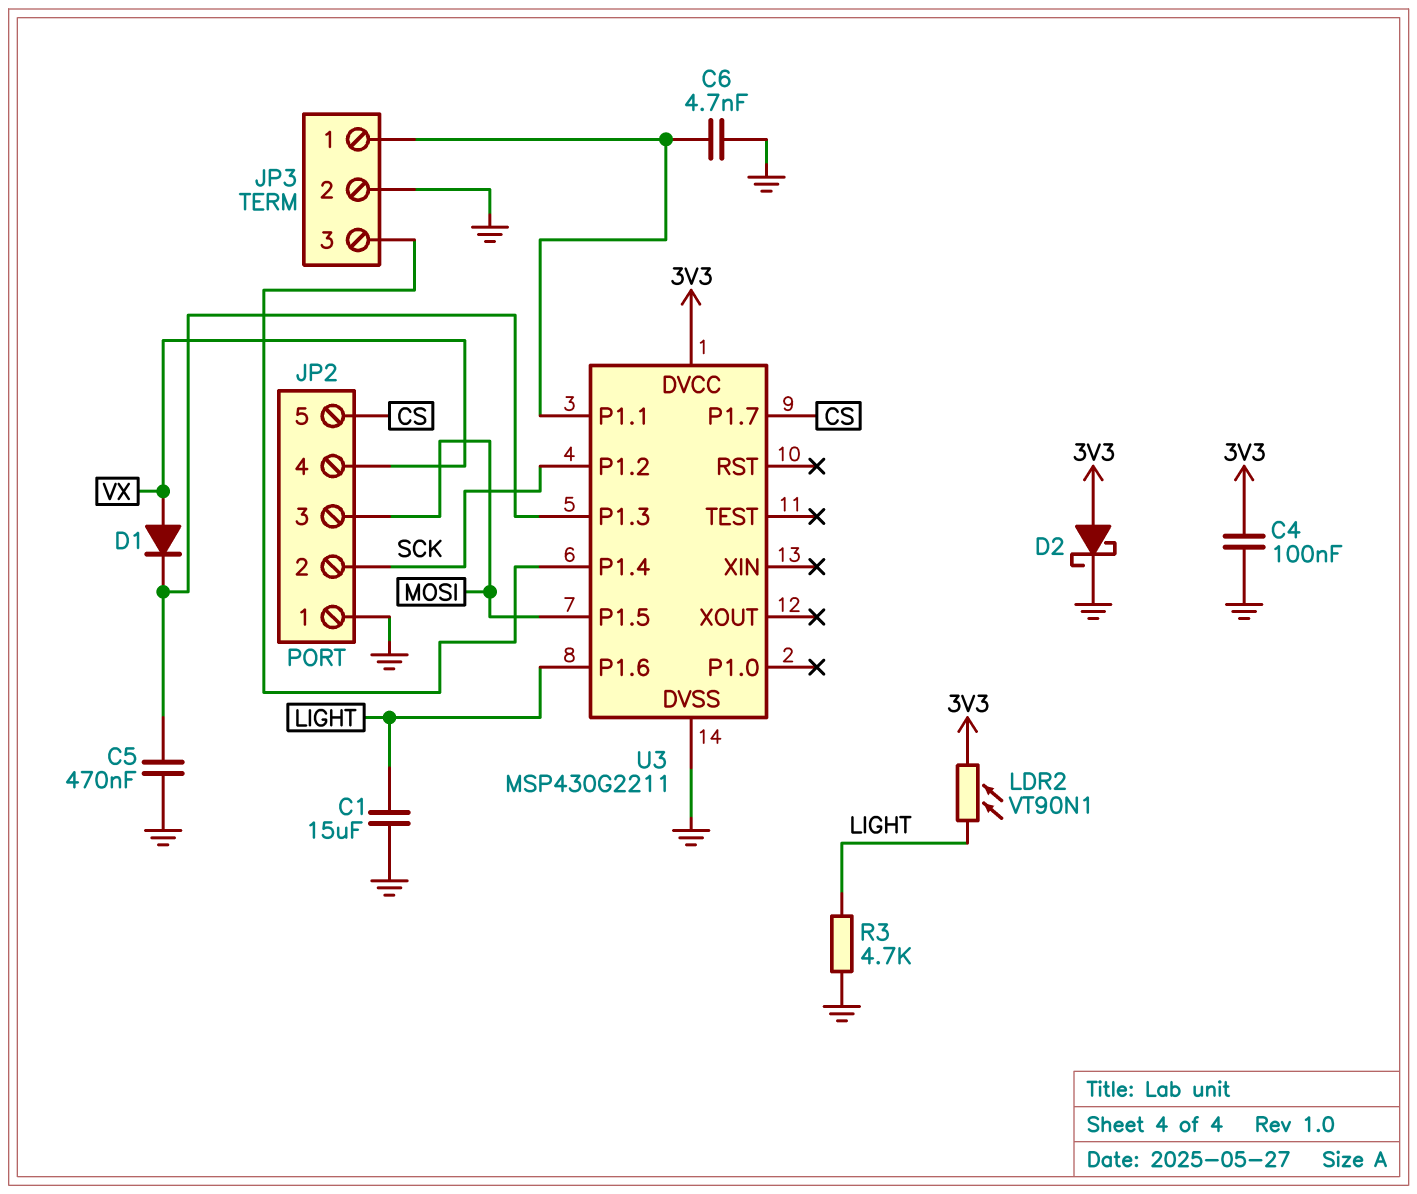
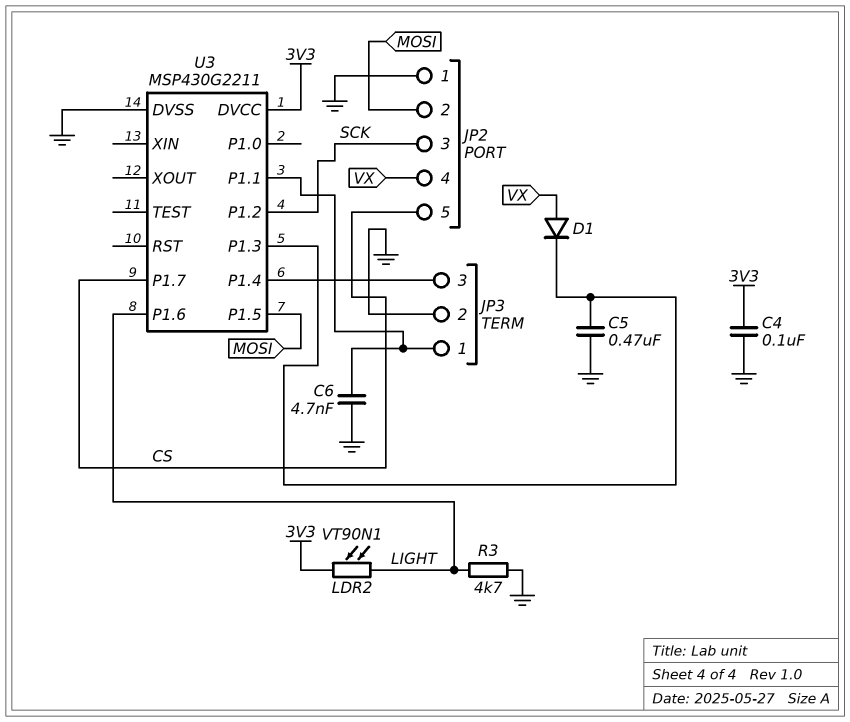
C1: 15uF (GND, LIGHT) -> none
D2: schottky (A 3V3, K GND) -> none
JP2 pin 2: SCK -> MOSI
JP2 pin 3: MOSI -> SCK

